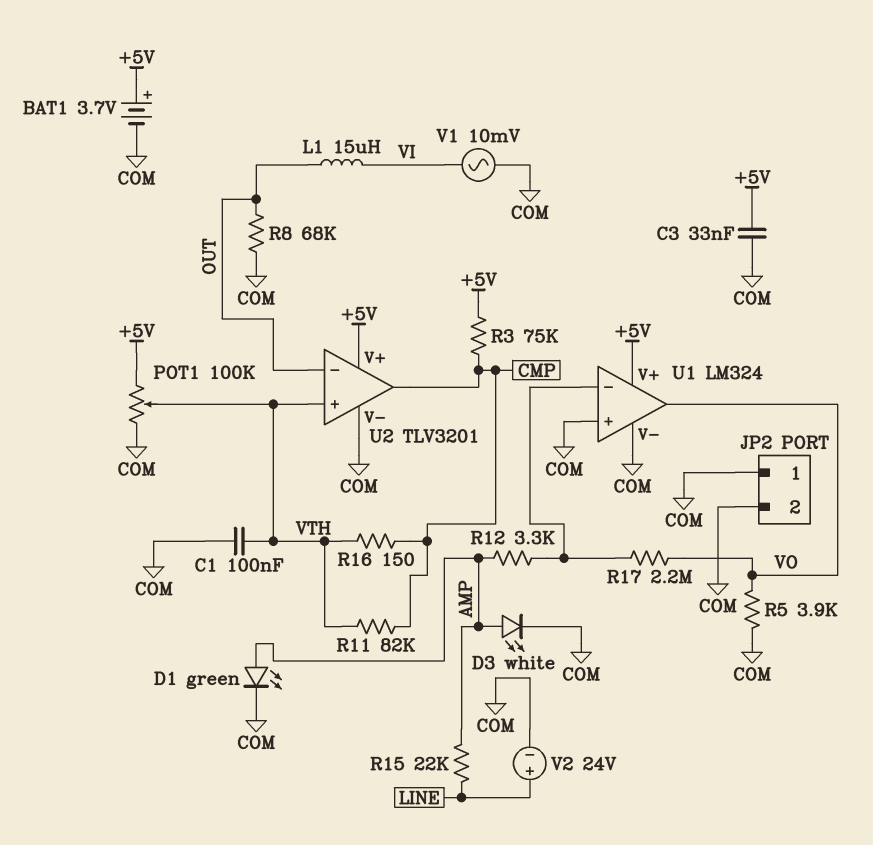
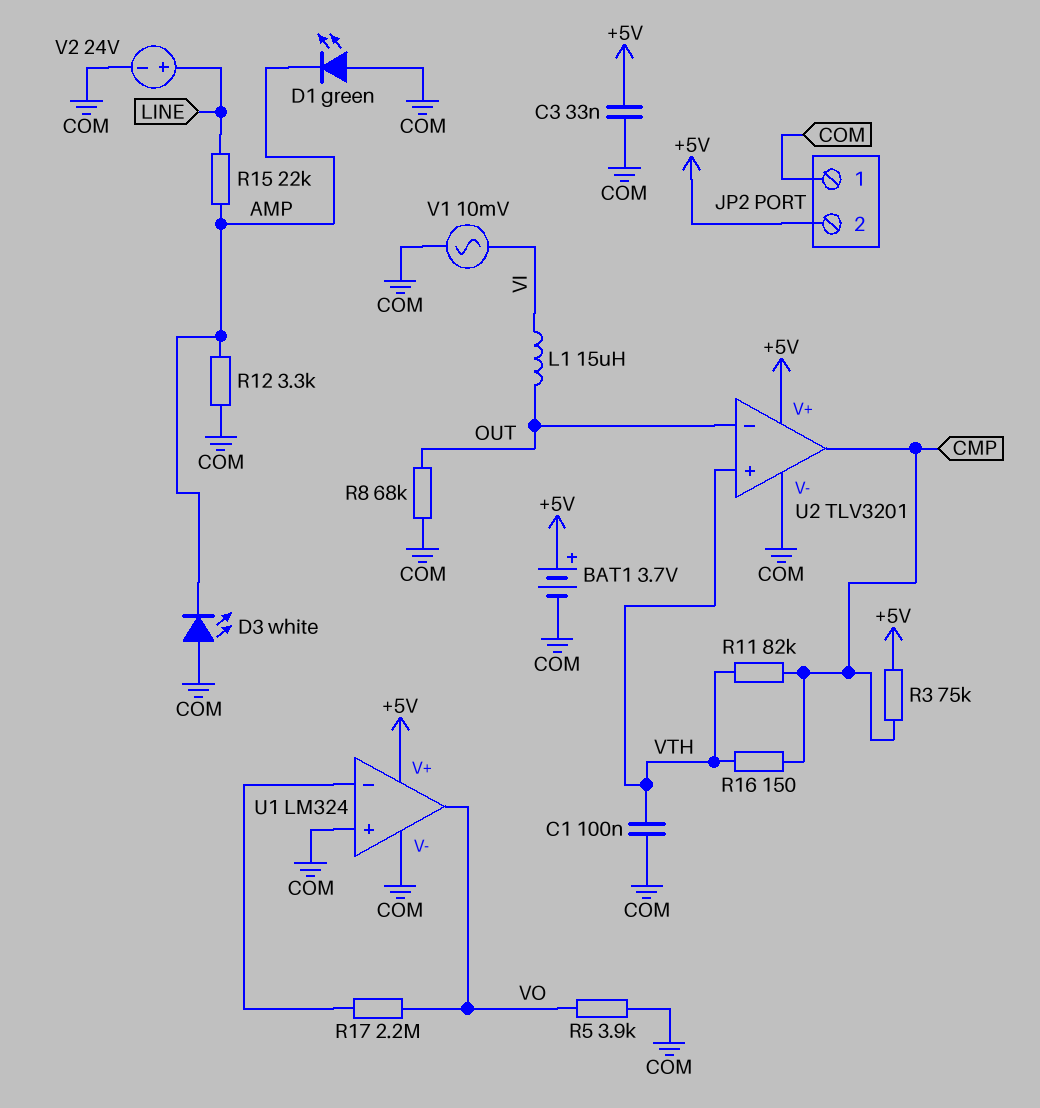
D1: LED green (A AMP, K COM) -> LED green (A COM, K AMP)
D3: LED white (A AMP, K COM) -> LED white (A COM, K AMP)
JP2 pin 2: COM -> +5V
POT1: 100k (+5V, COM, wiper VTH) -> none
R12: 3.3k (AMP, U1/in-) -> 3.3k (AMP, COM)

